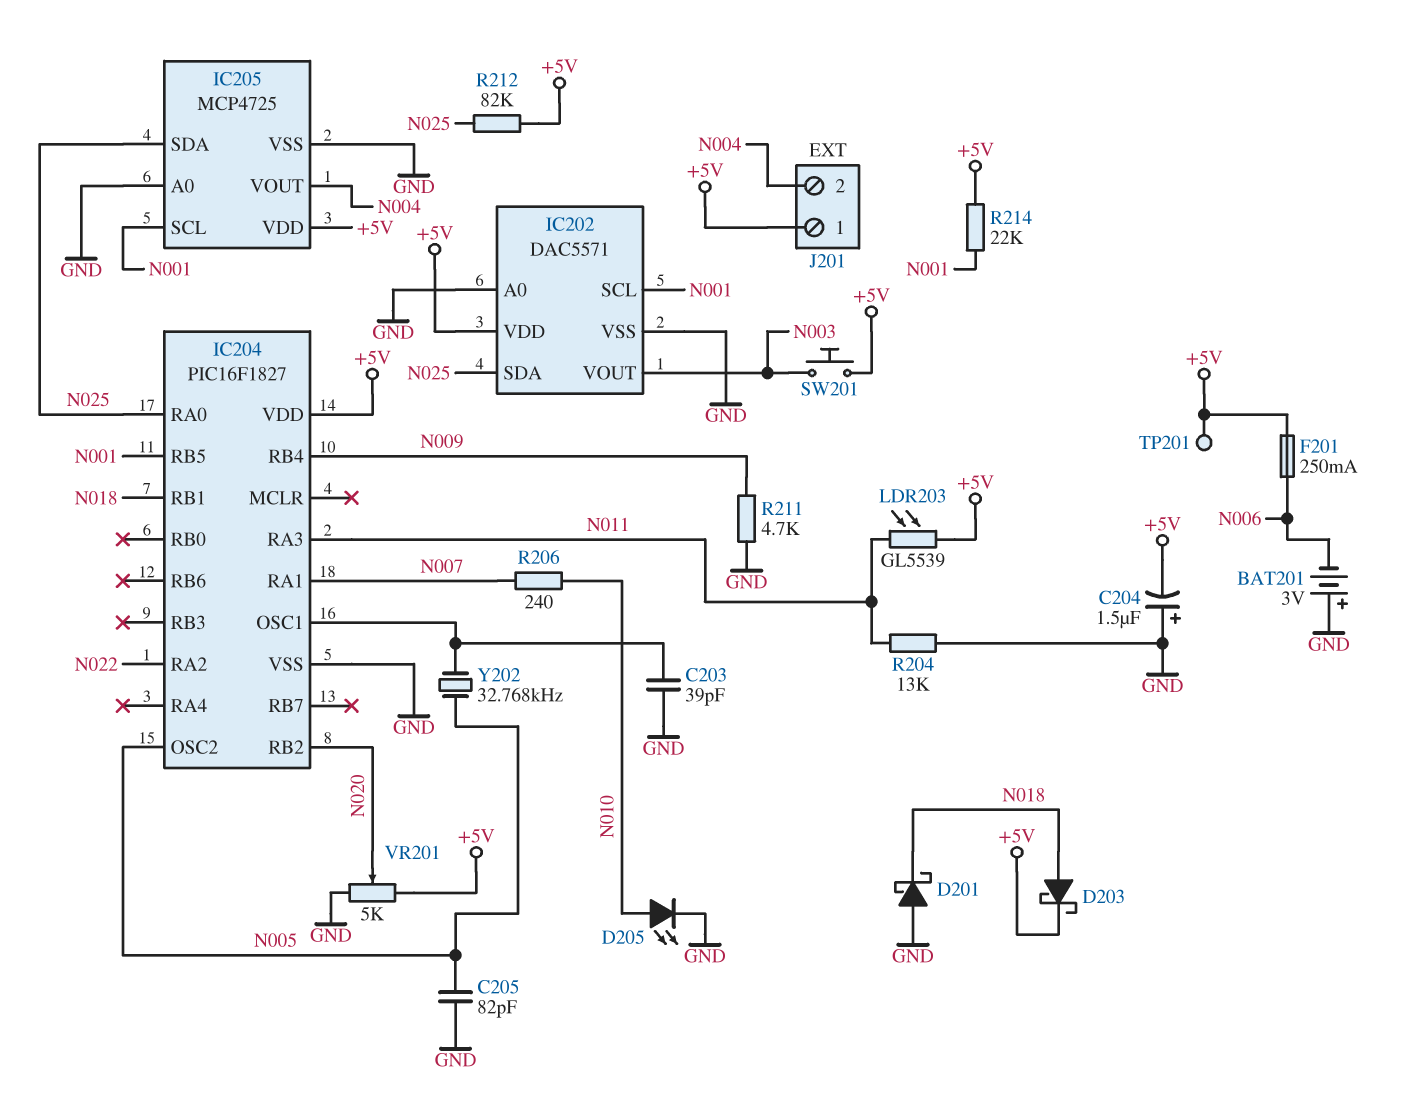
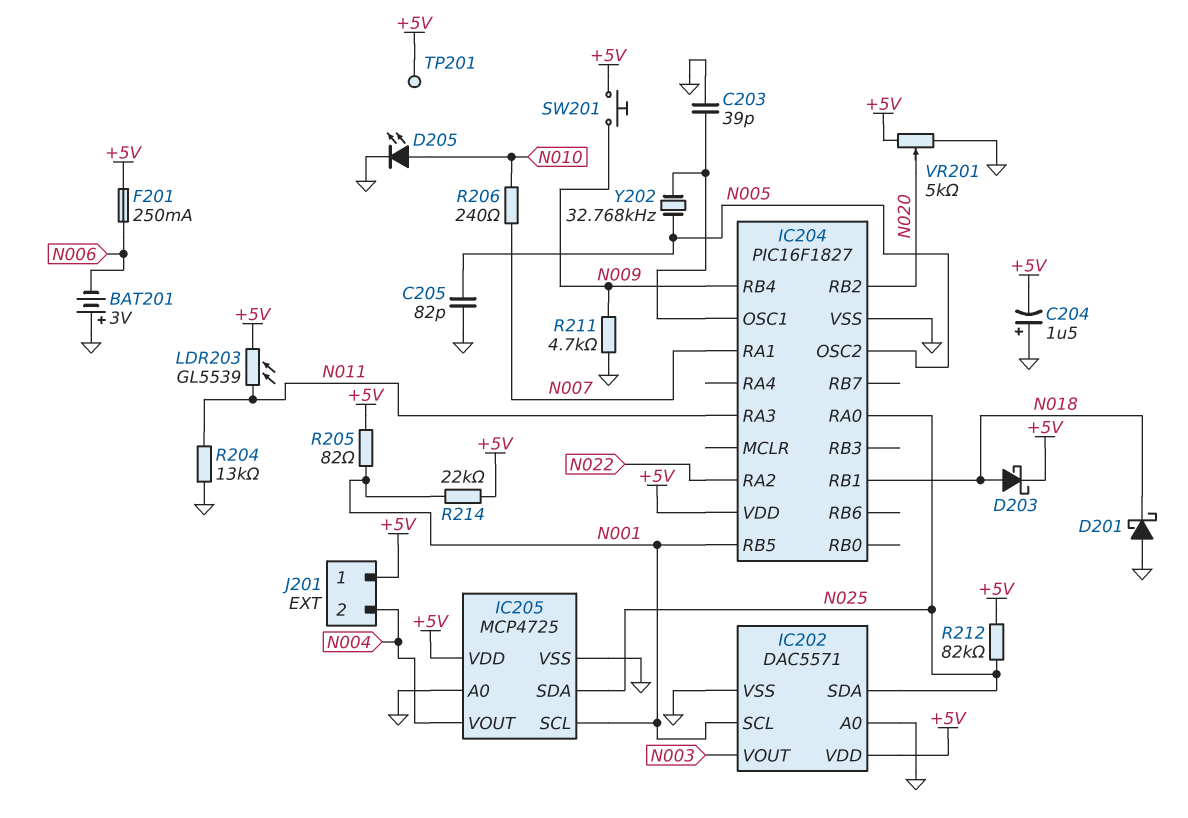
R205: none -> 82 (+5V, N001)
SW201: button (+5V, N003) -> button (+5V, N009)

